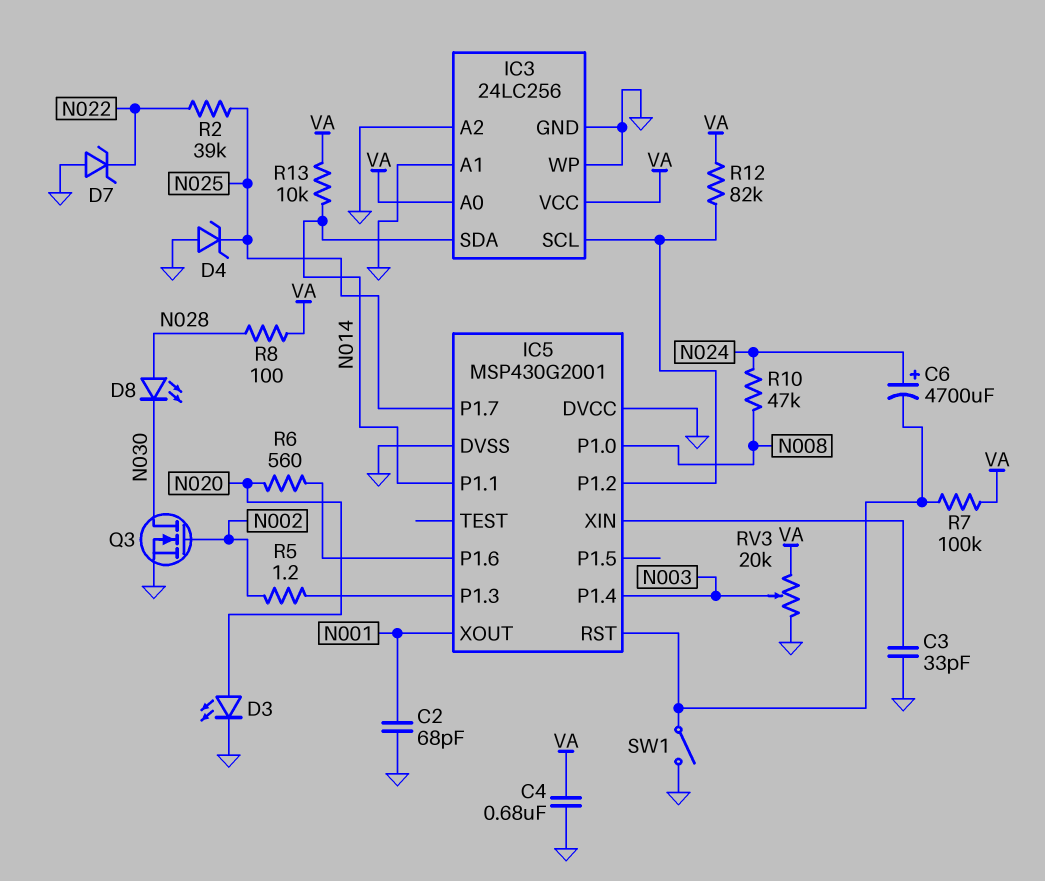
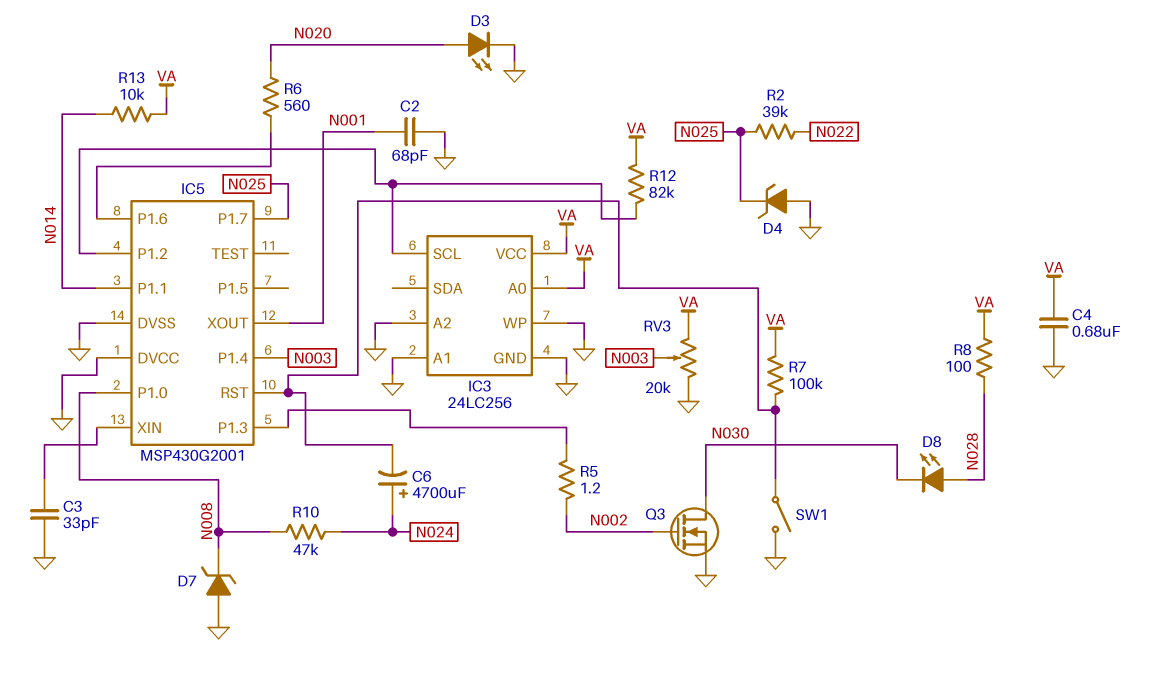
D7: zener (A GND, K N022) -> zener (A GND, K N008)
IC3 pin SDA: N014 -> none

